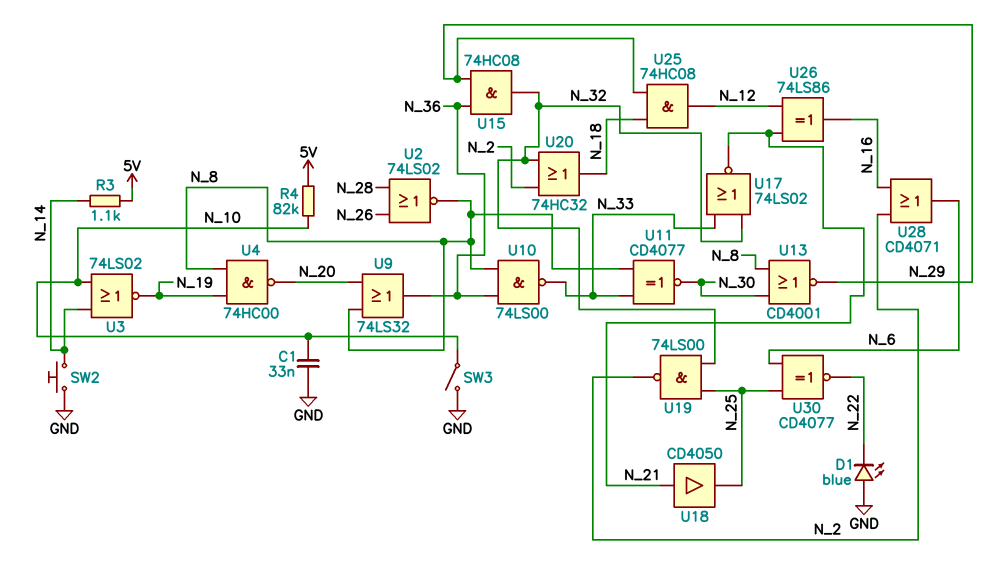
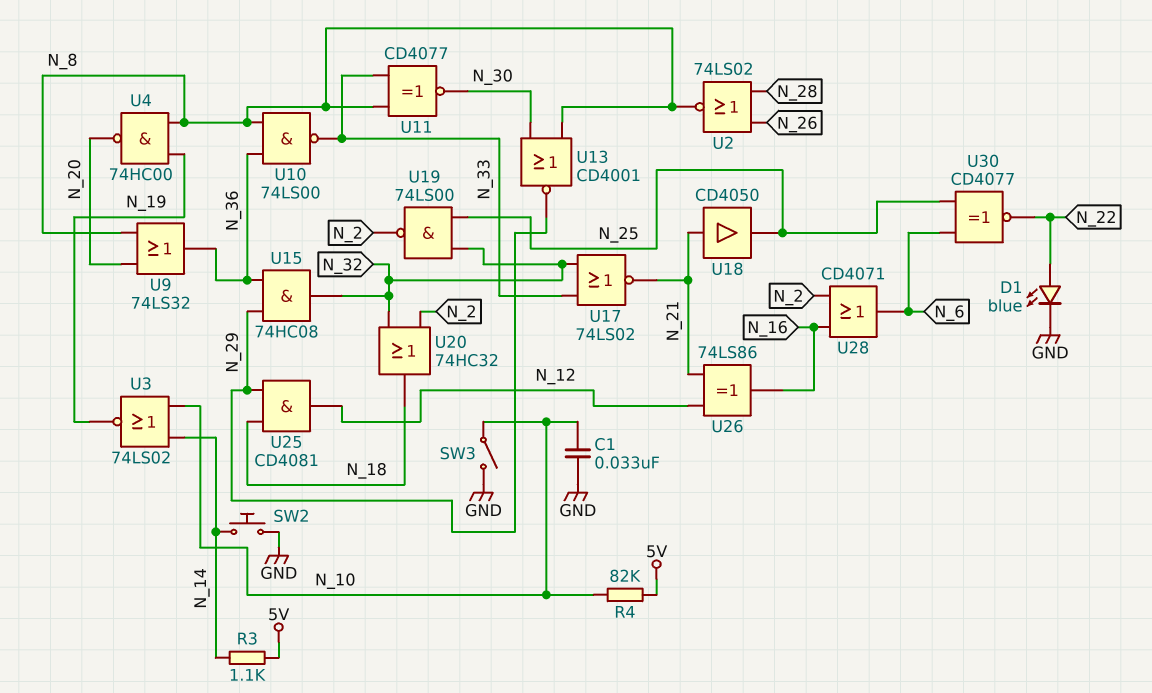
D1: LED blue (A GND, K N_22) -> LED blue (A N_22, K GND)
U25: AND 74HC08 (in N_18, in N_29, out N_12) -> AND CD4081 (in N_18, in N_29, out N_12)

